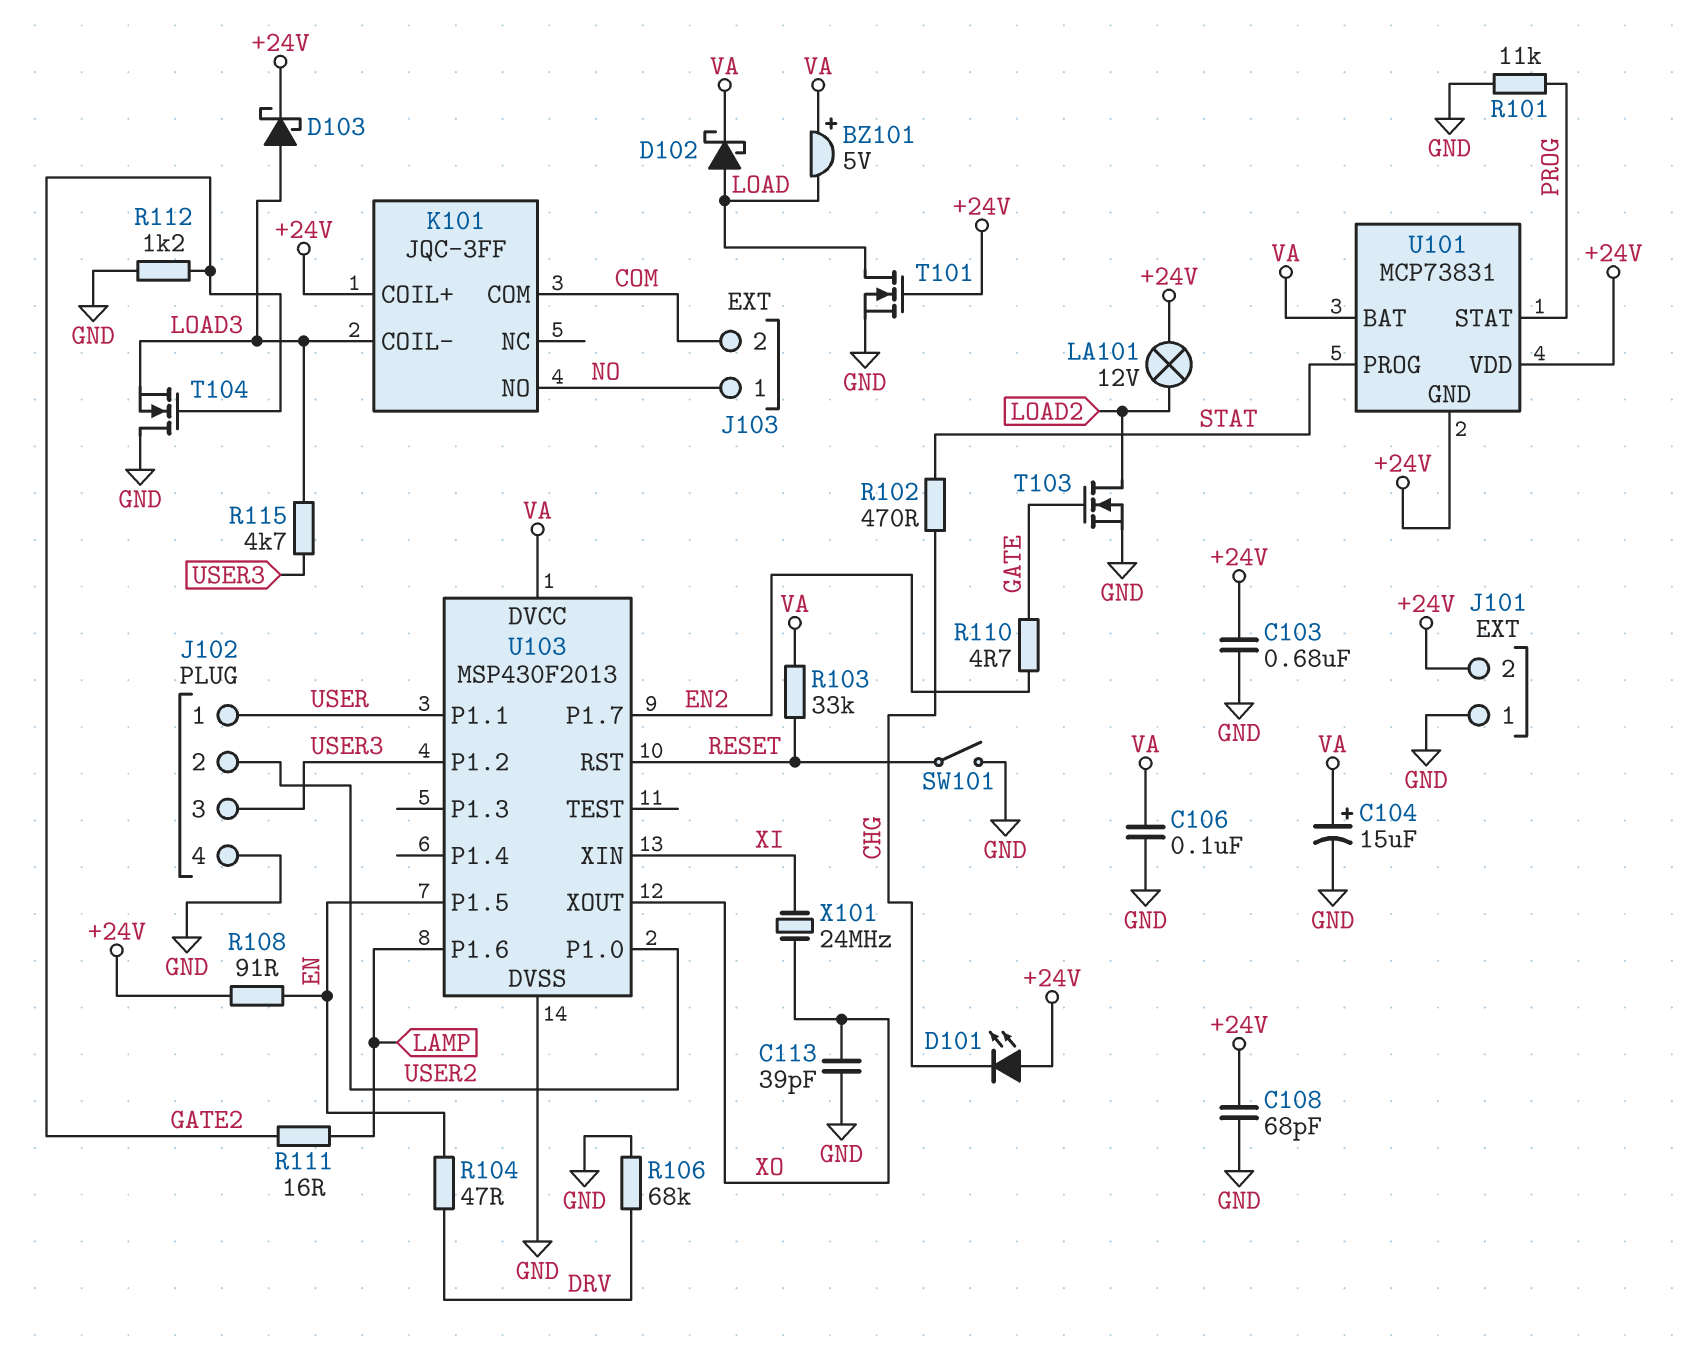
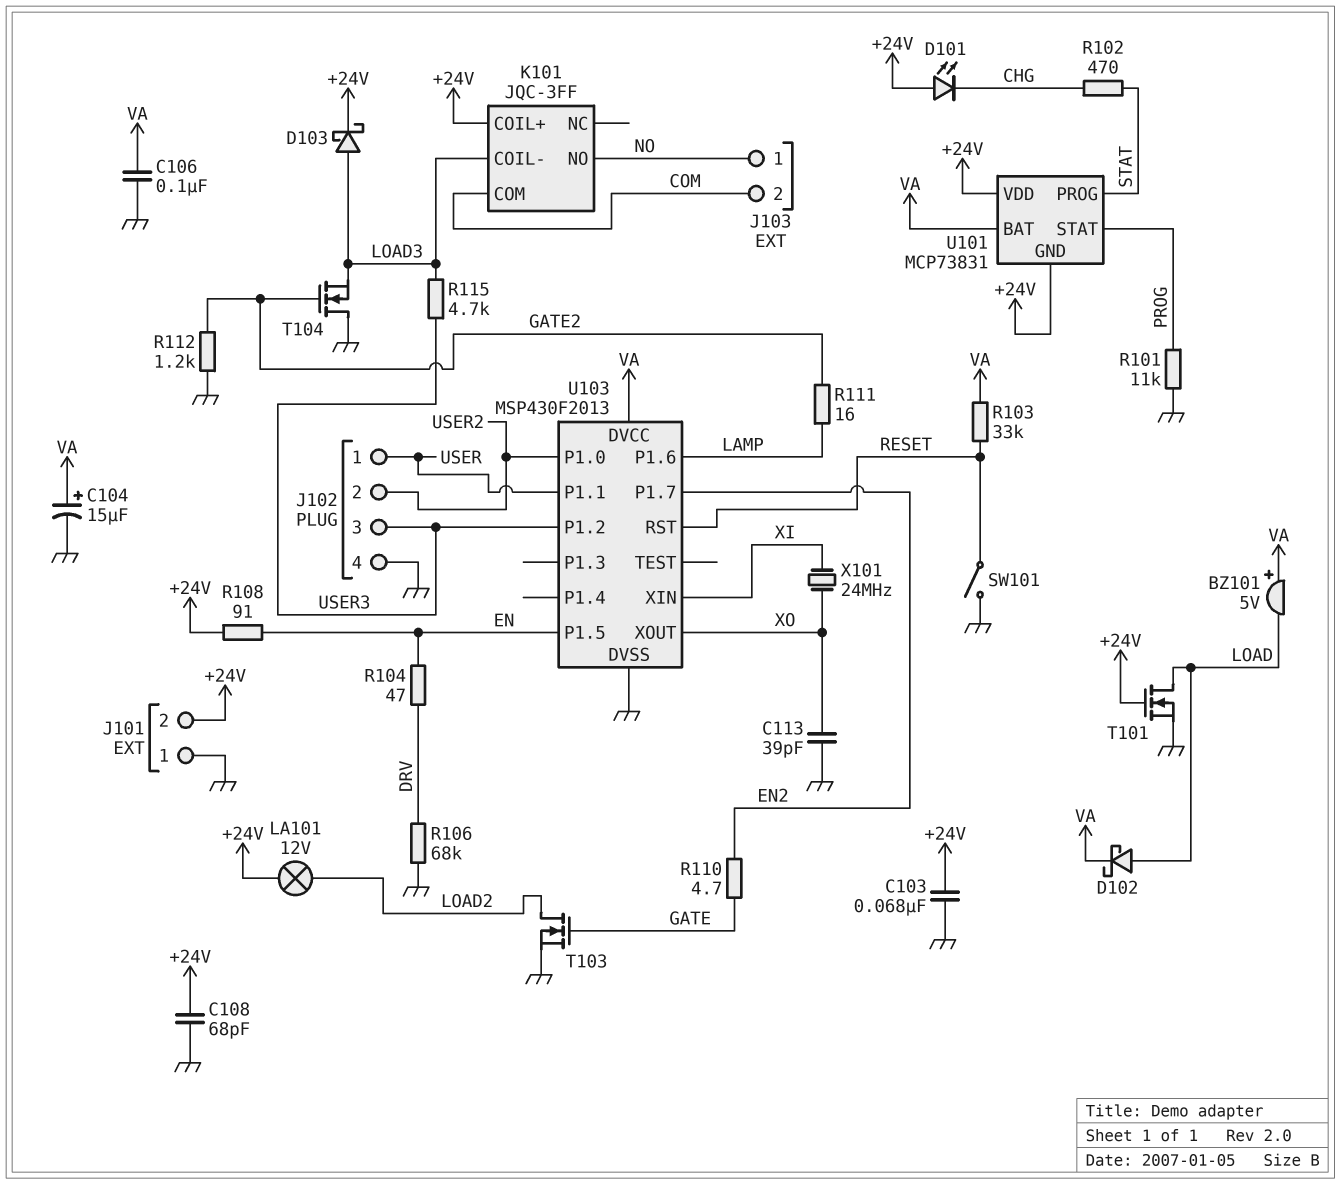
C103: 680nF (+24V, GND) -> 68nF (+24V, GND)

